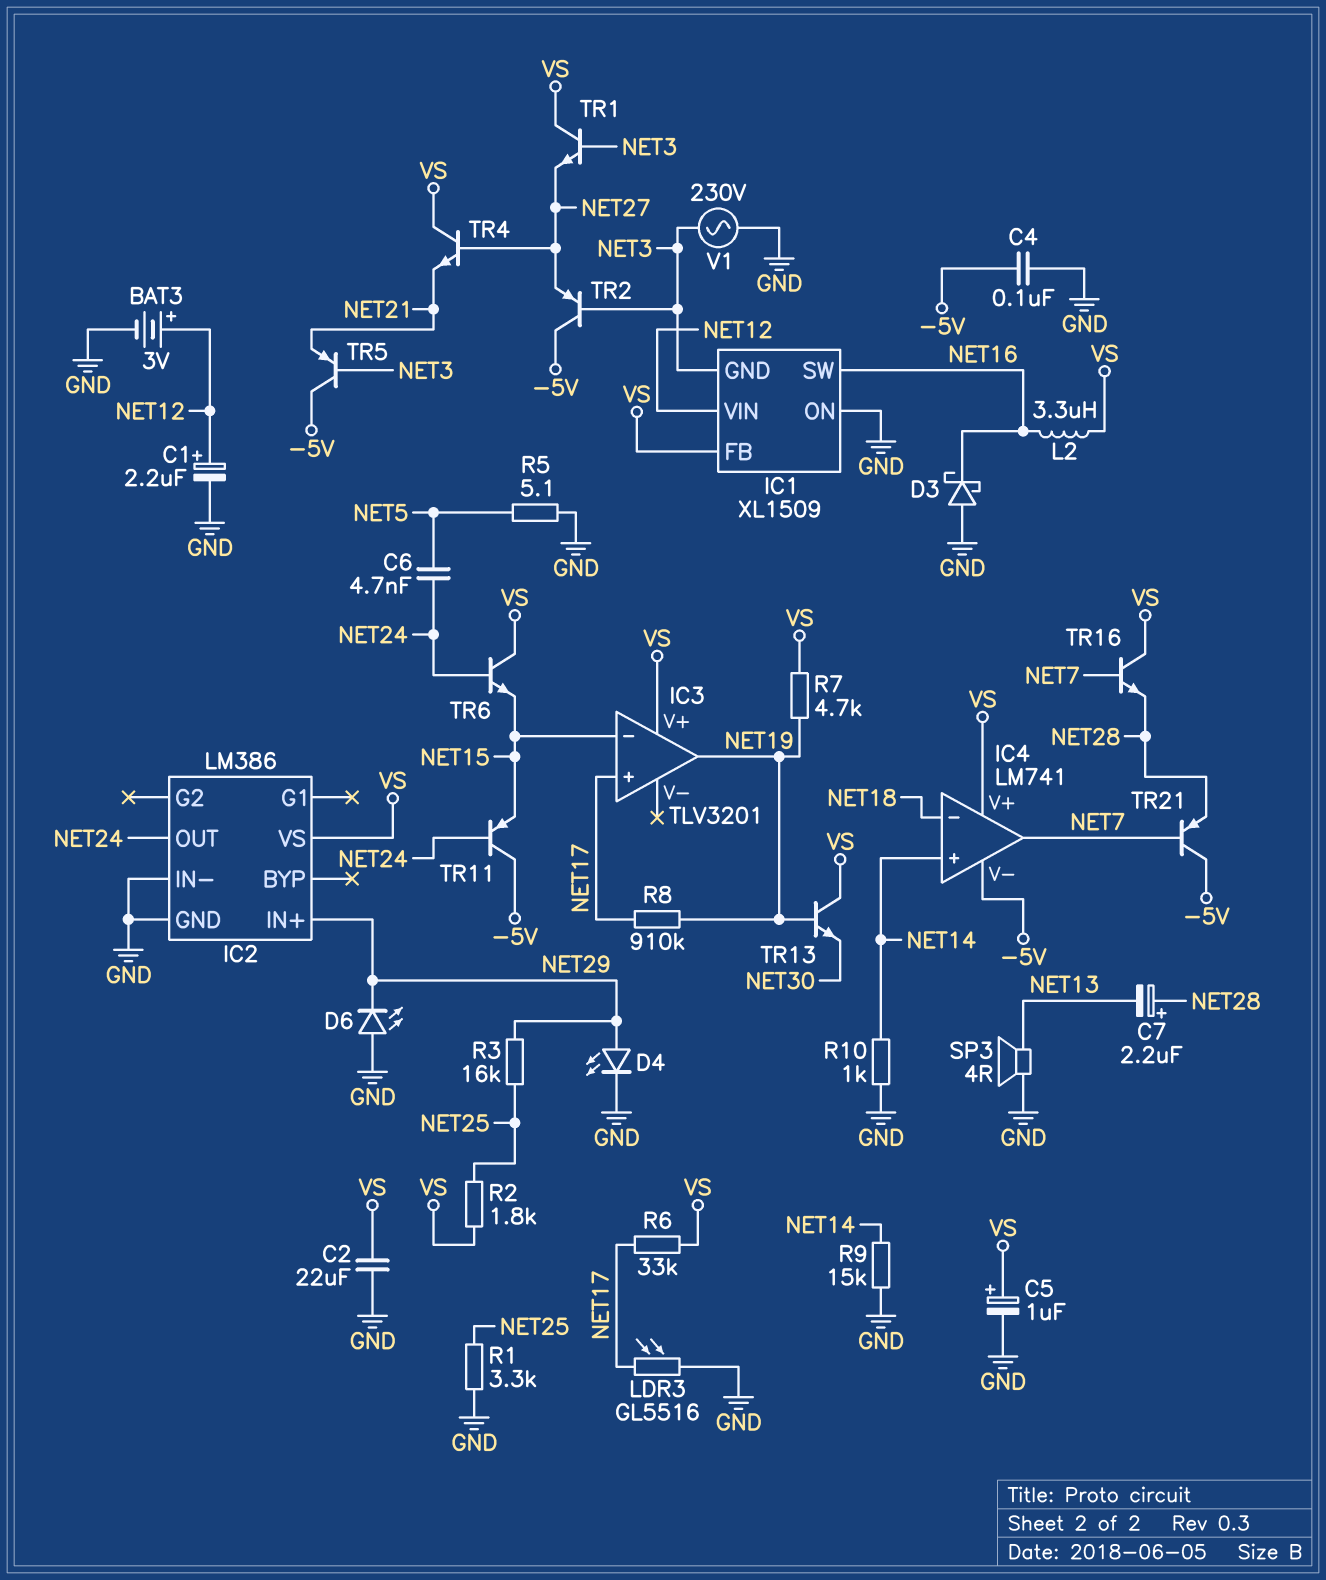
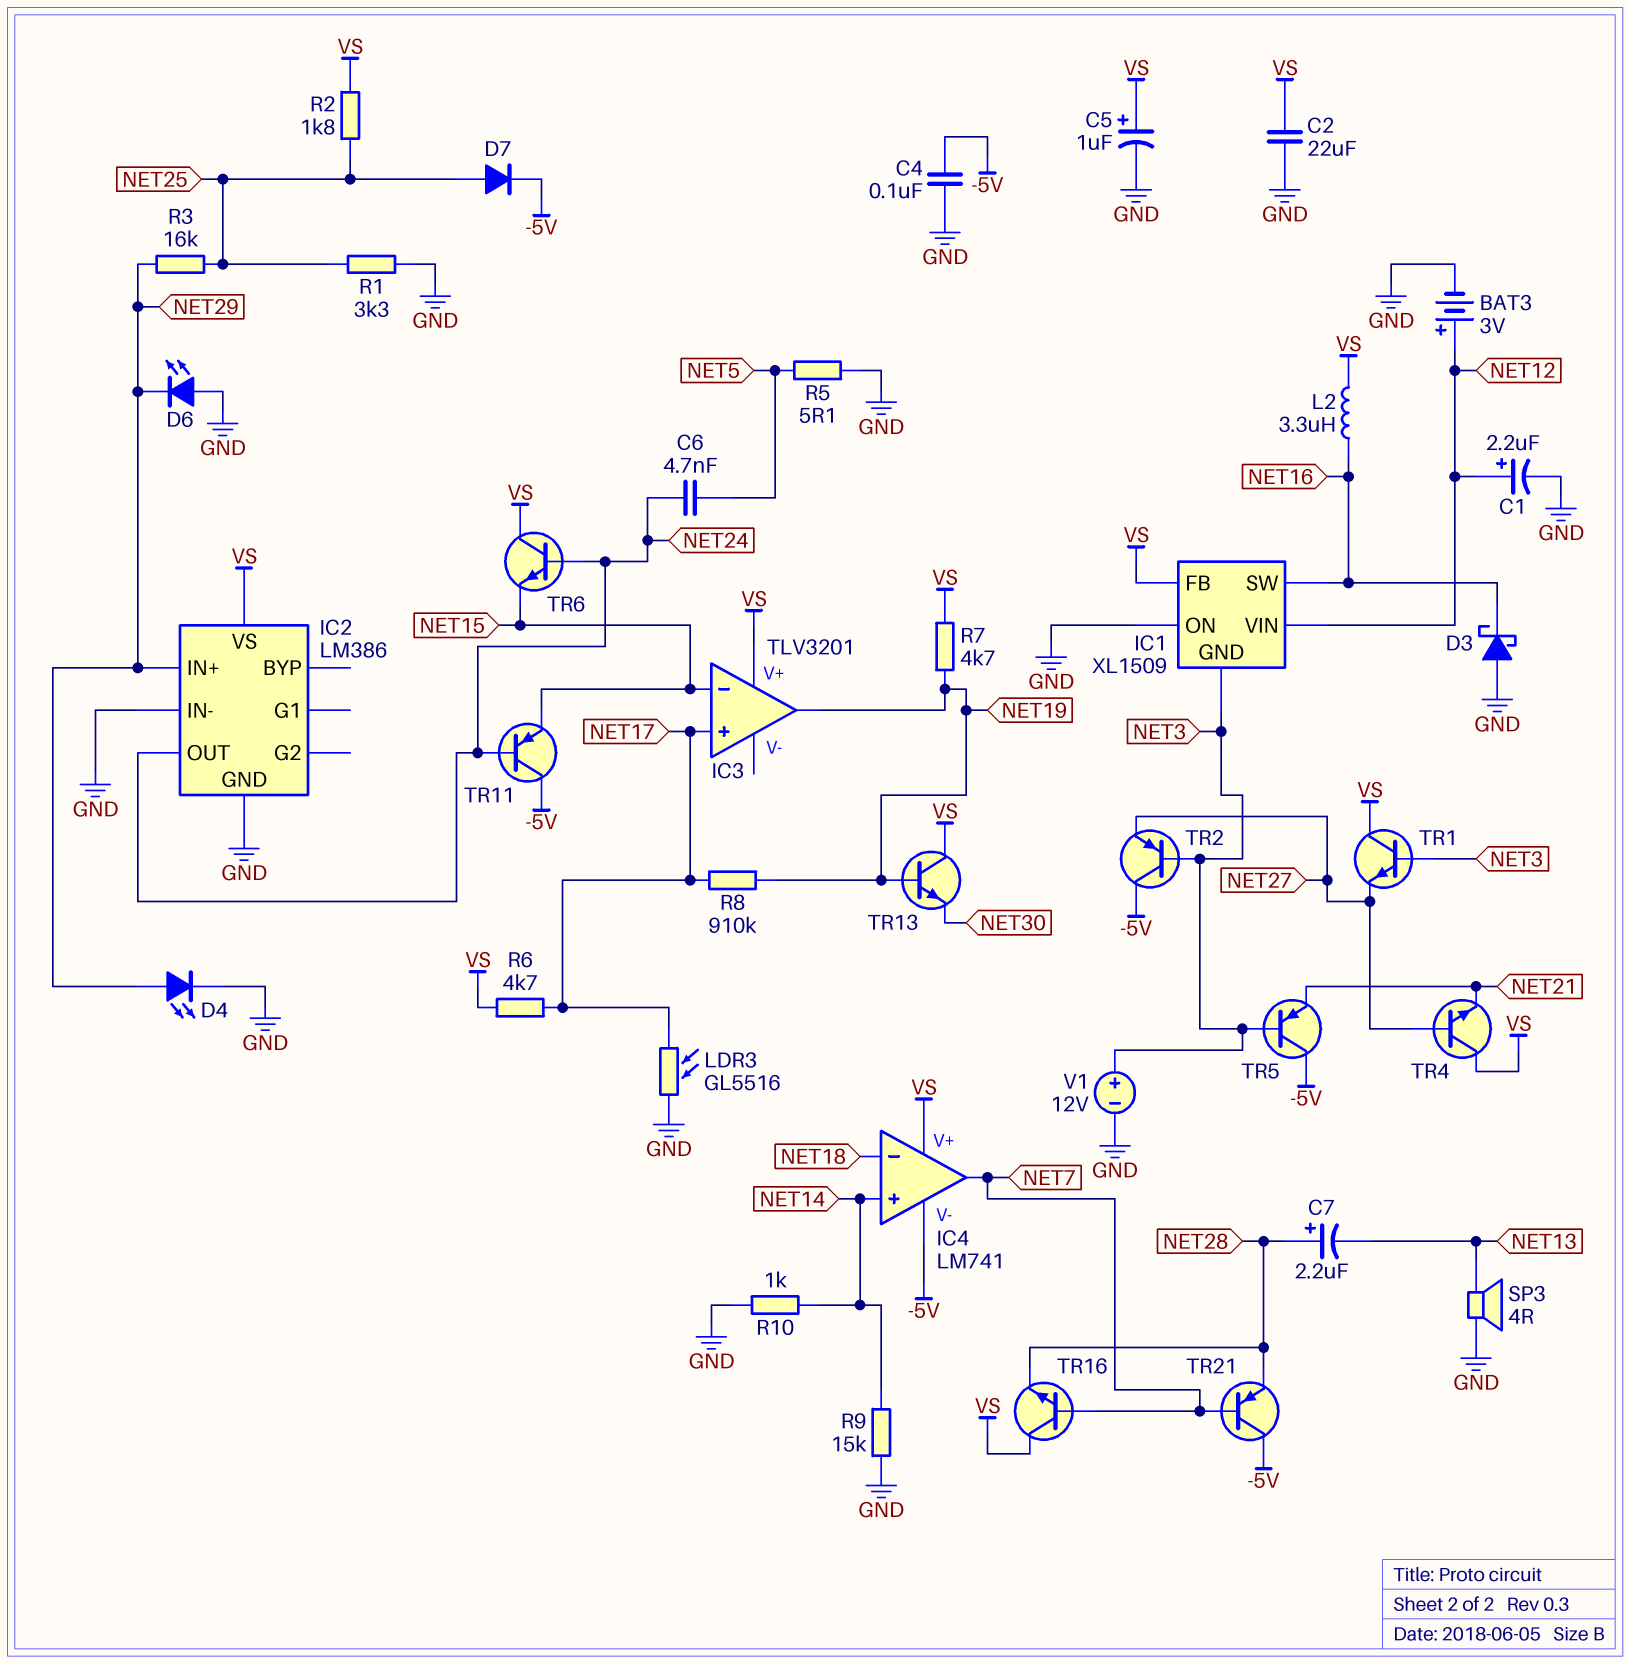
D7: none -> diode (A NET25, K -5V)
R6: 33k (NET17, VS) -> 4.7k (NET17, VS)
V1: AC 230V (GND, NET3) -> 12V (plus NET3, minus GND)

